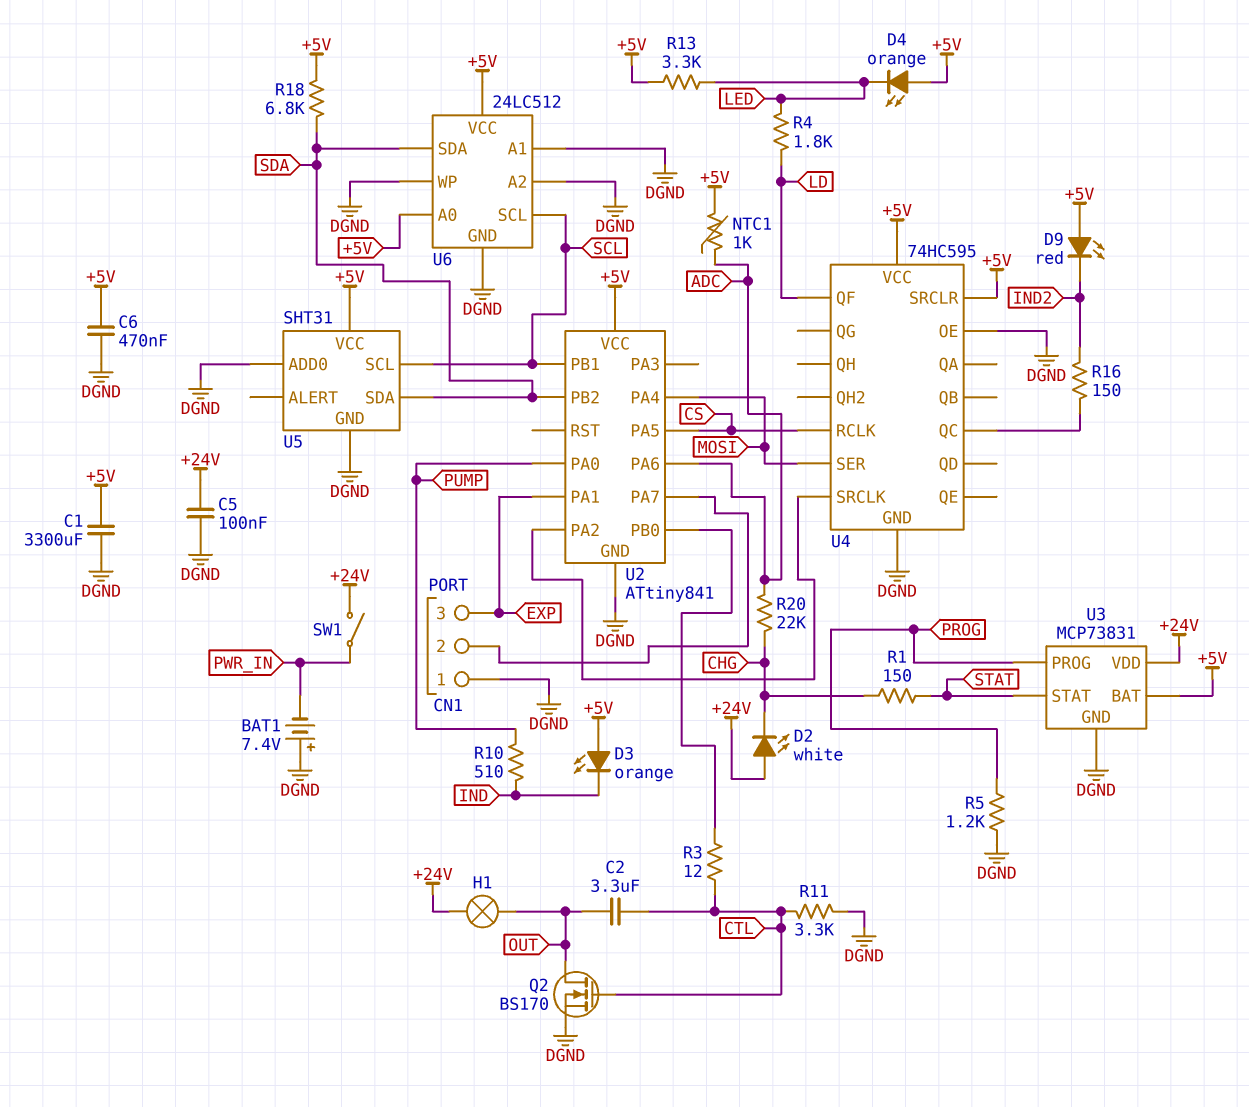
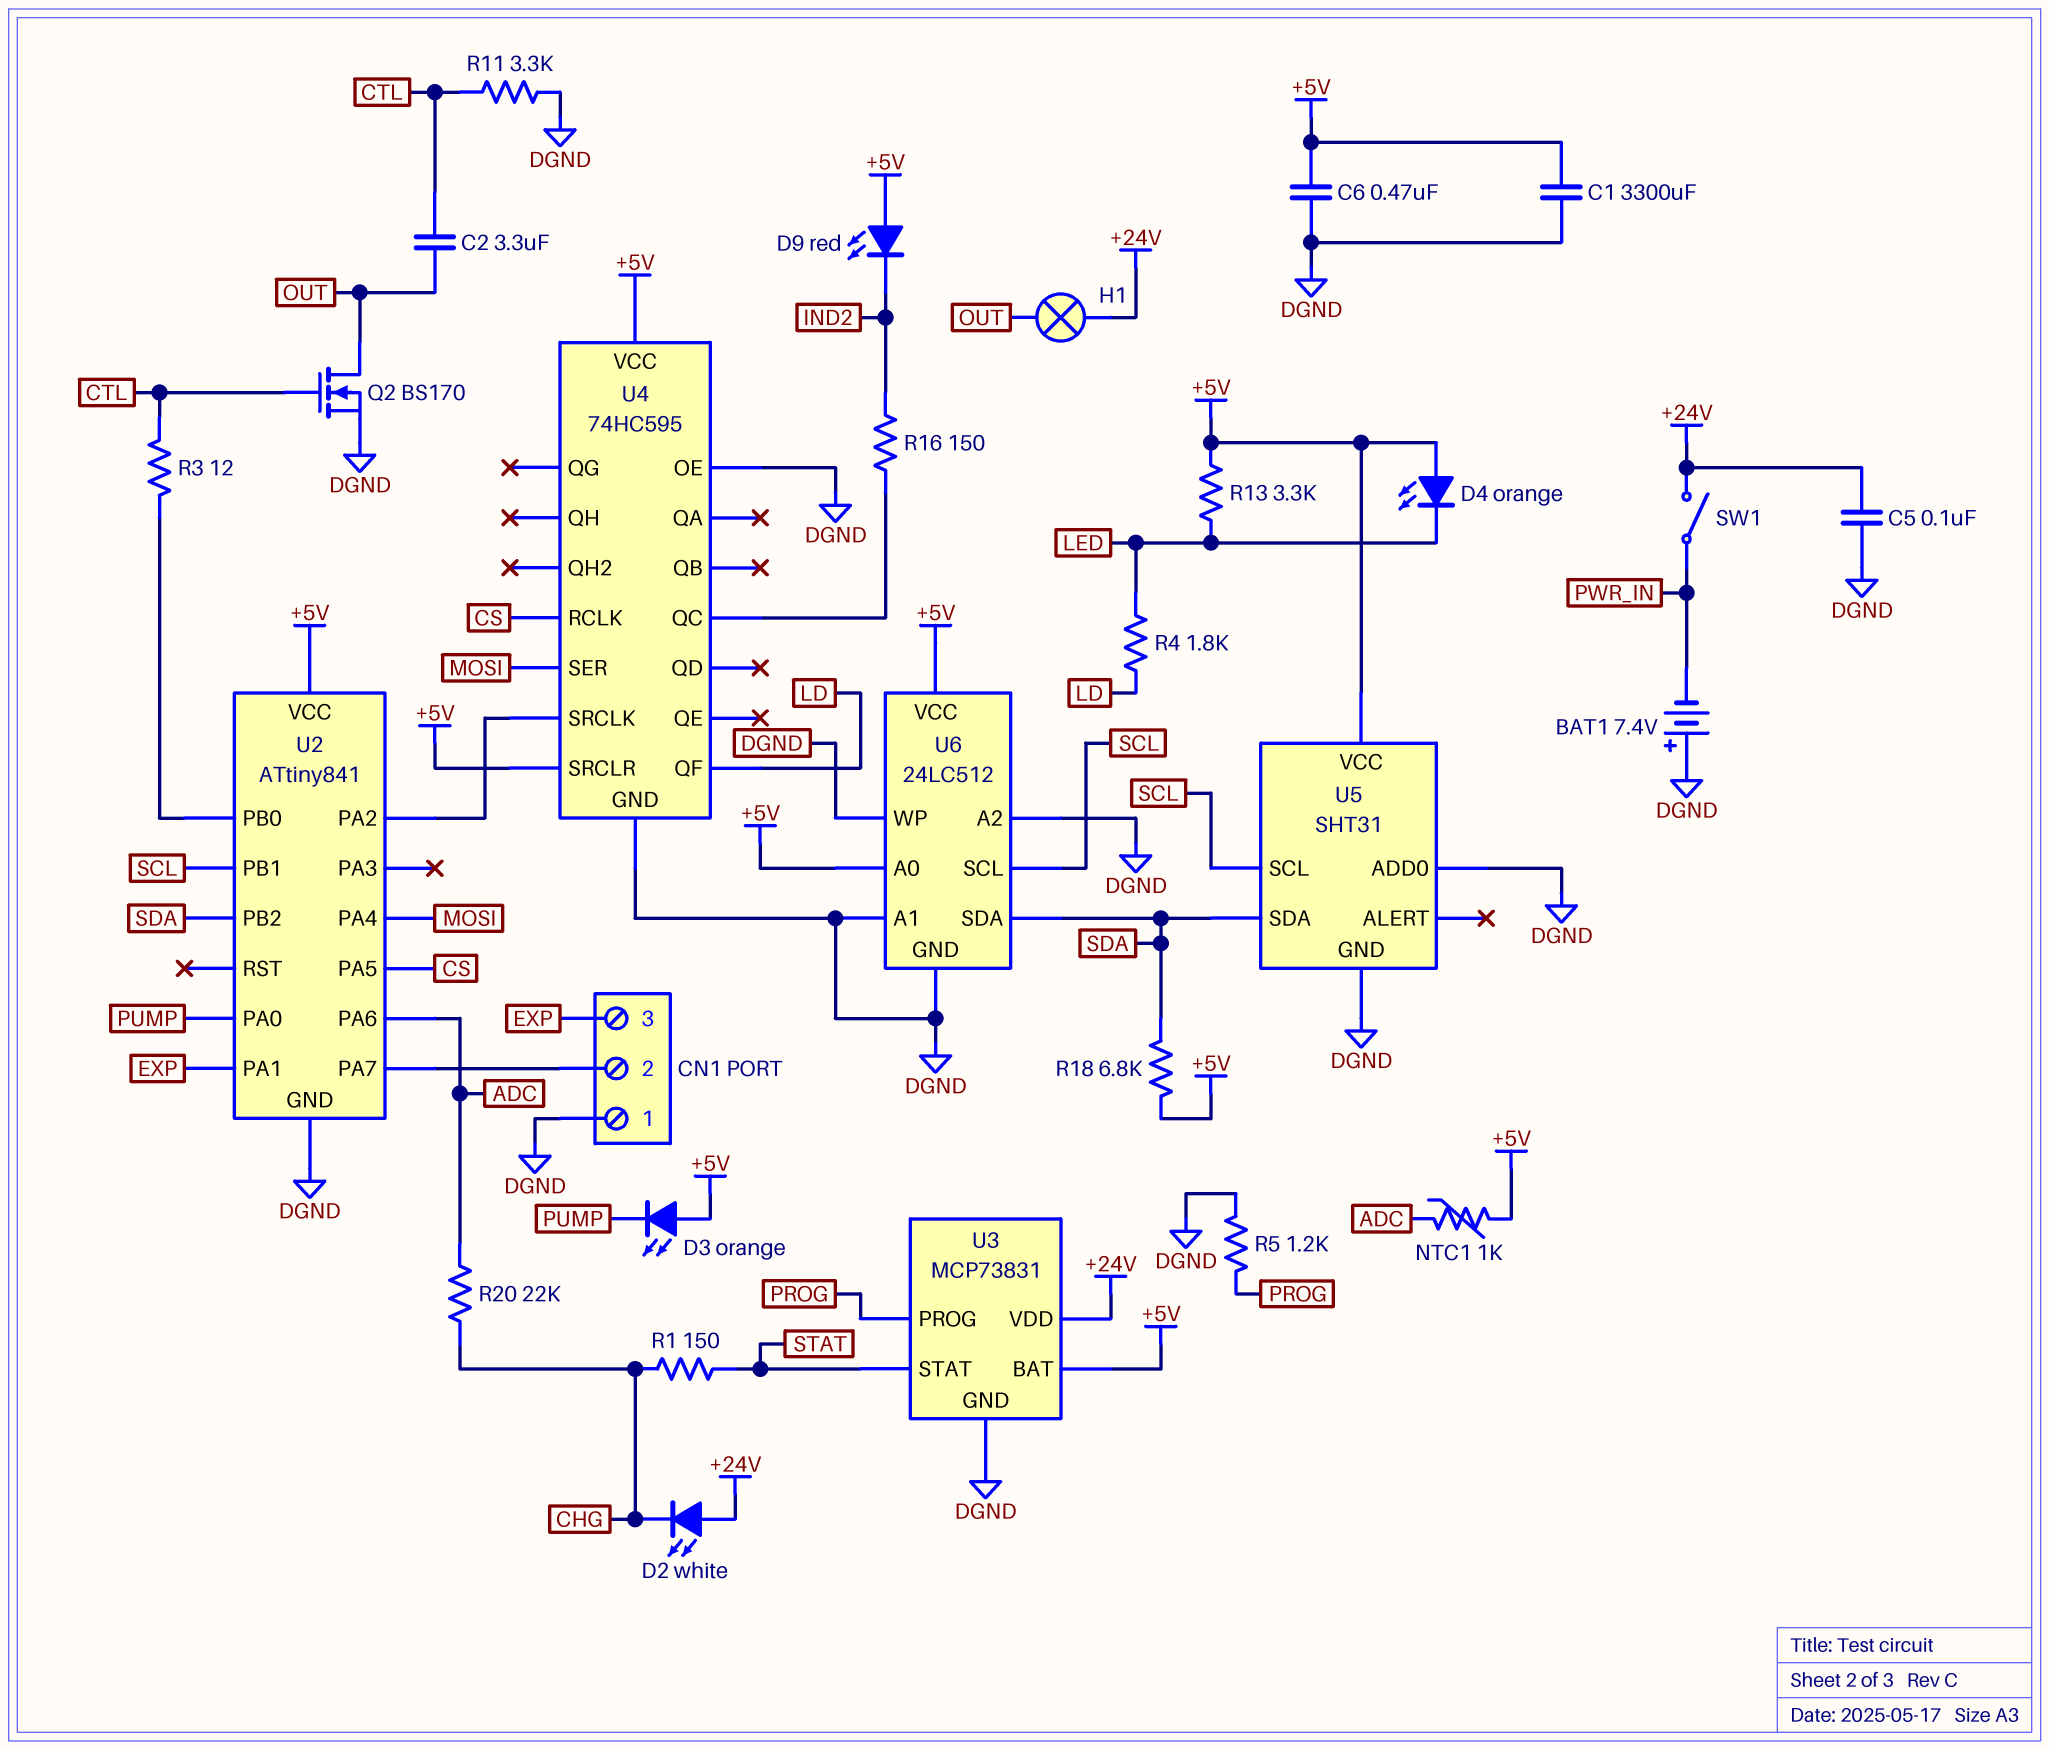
D3: LED orange (A +5V, K IND) -> LED orange (A +5V, K PUMP)
R10: 510 (IND, PUMP) -> none

